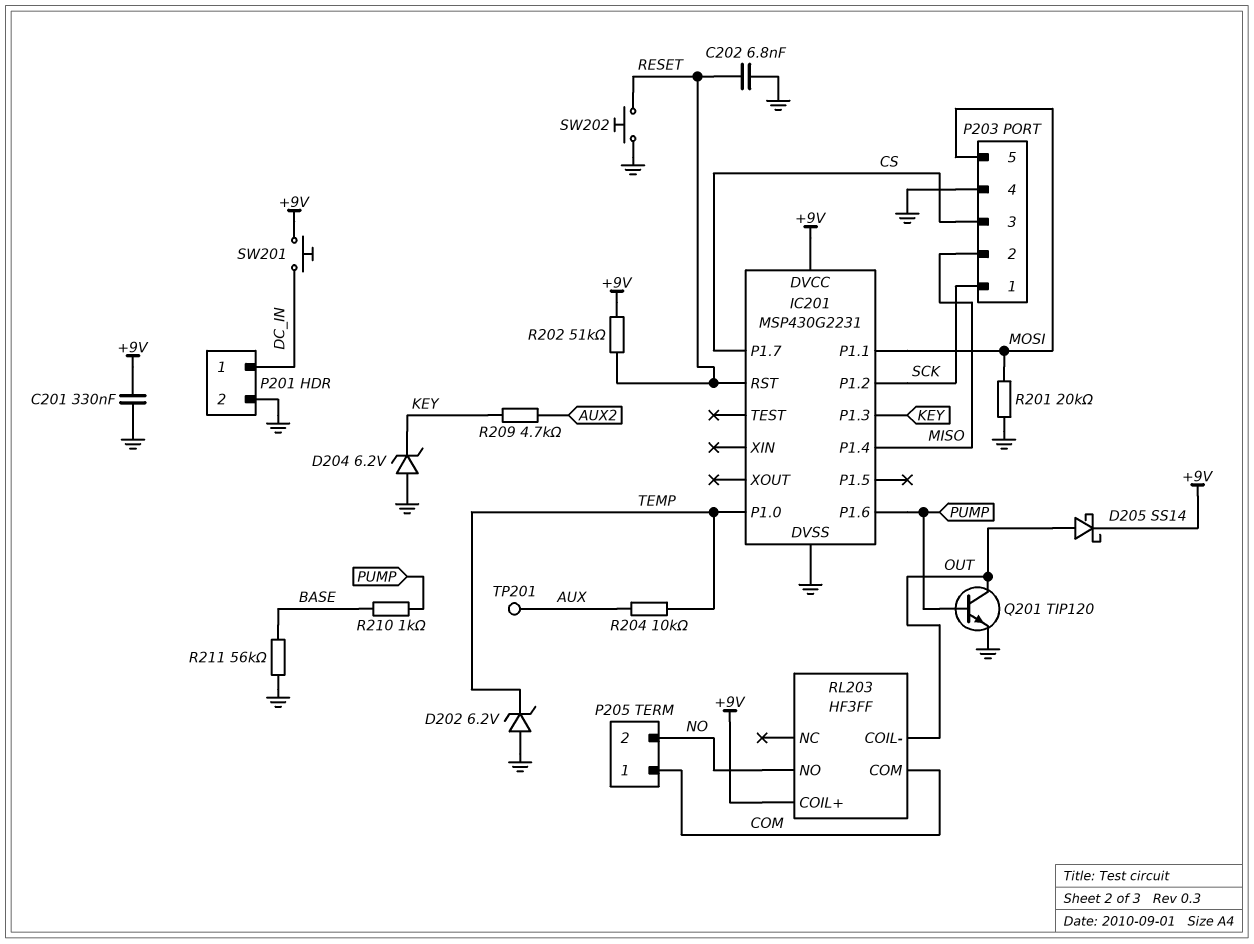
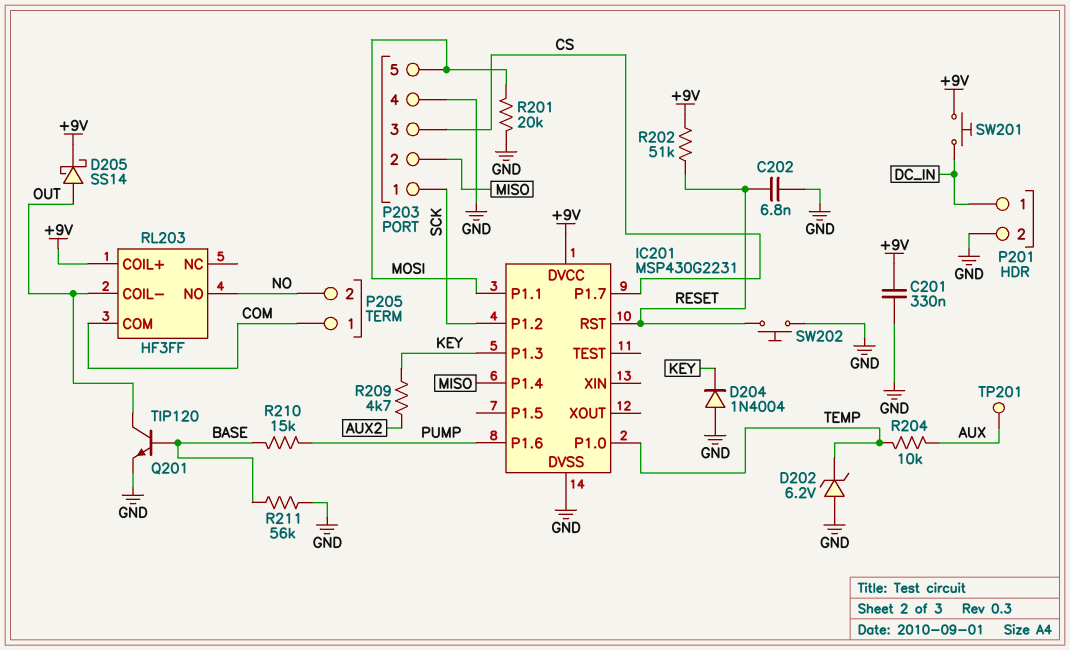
D204: zener 6.2V (A GND, K KEY) -> diode 1N4004 (A GND, K KEY)
Q201: NPN TIP120 (B PUMP, C OUT, E GND) -> NPN TIP120 (B BASE, C OUT, E GND)
R210: 1k (BASE, PUMP) -> 15k (BASE, PUMP)

